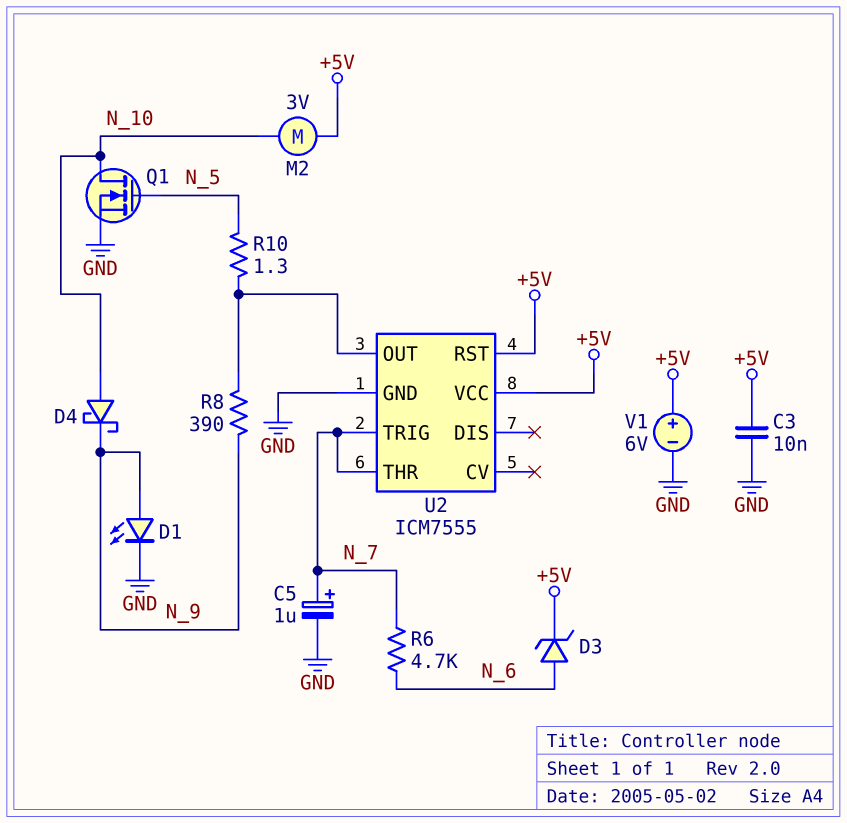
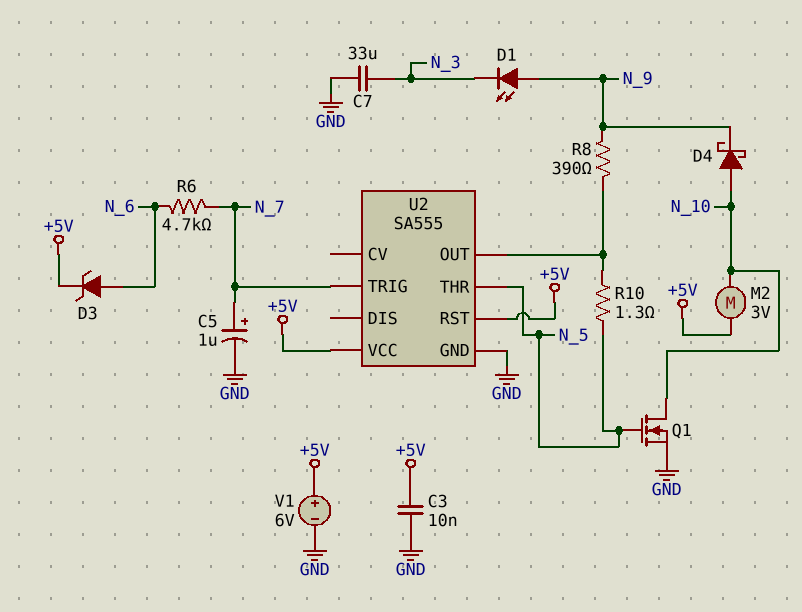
C7: none -> 33uF (GND, N_3)
D1: LED (A N_9, K GND) -> LED (A N_9, K N_3)
U2: ICM7555 -> SA555
U2 pin THR: N_7 -> N_5

